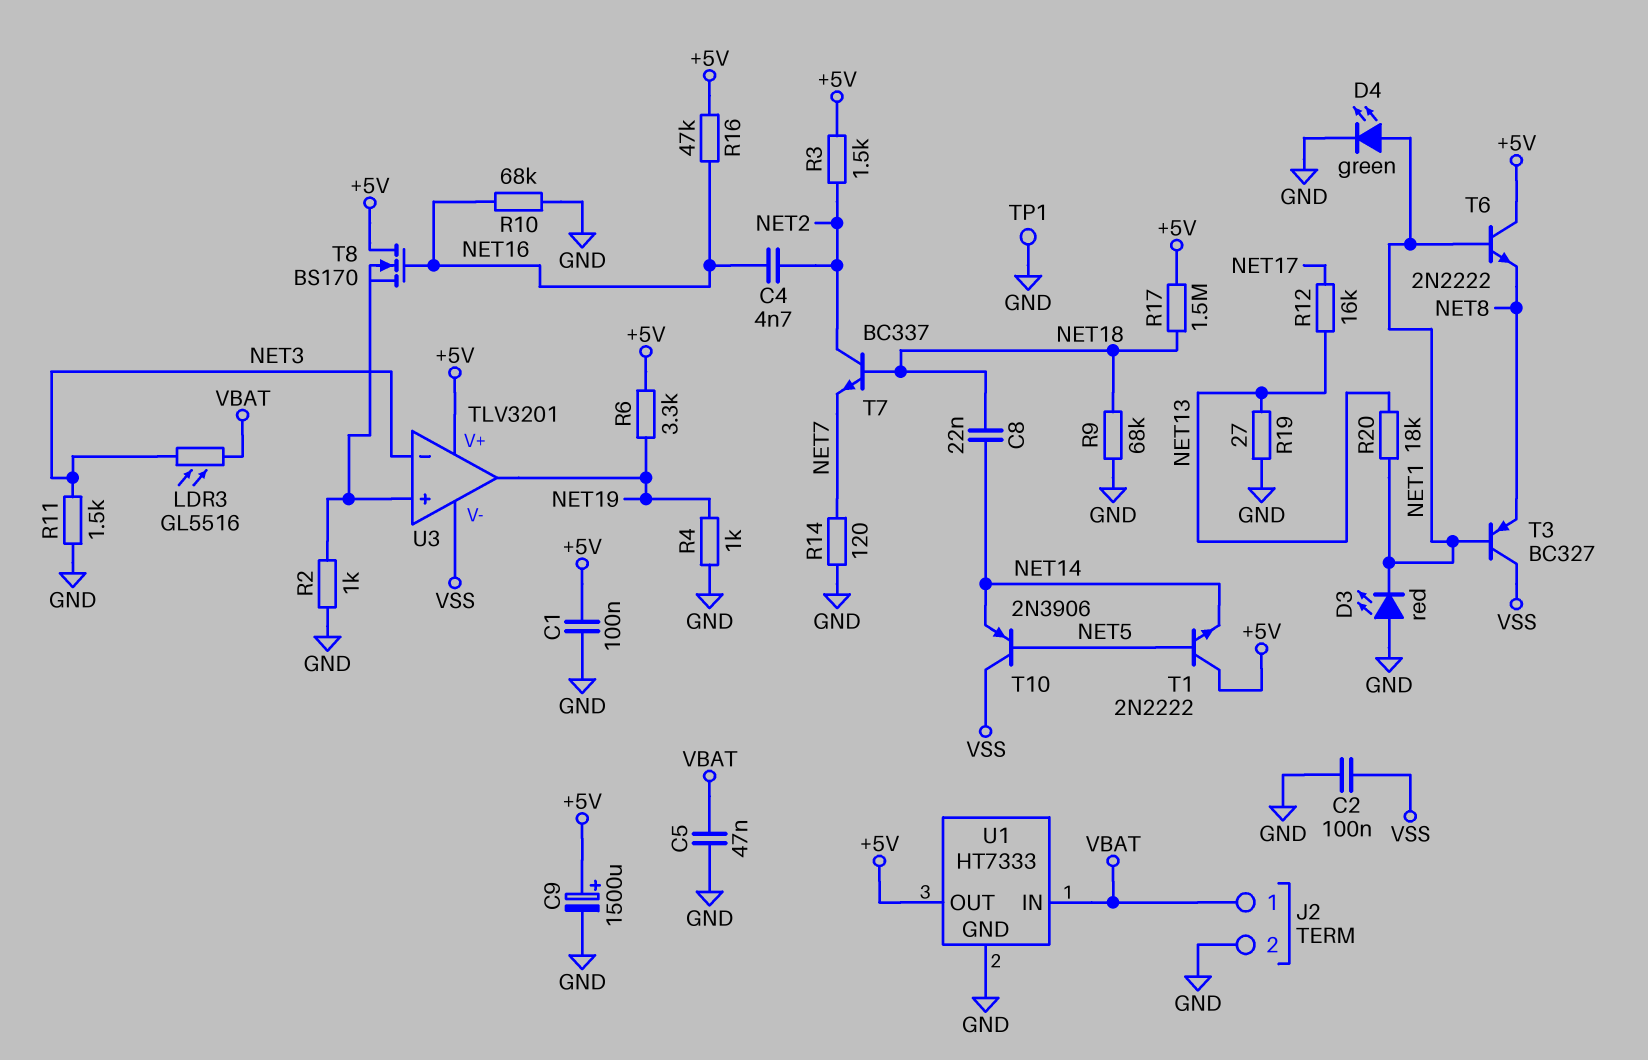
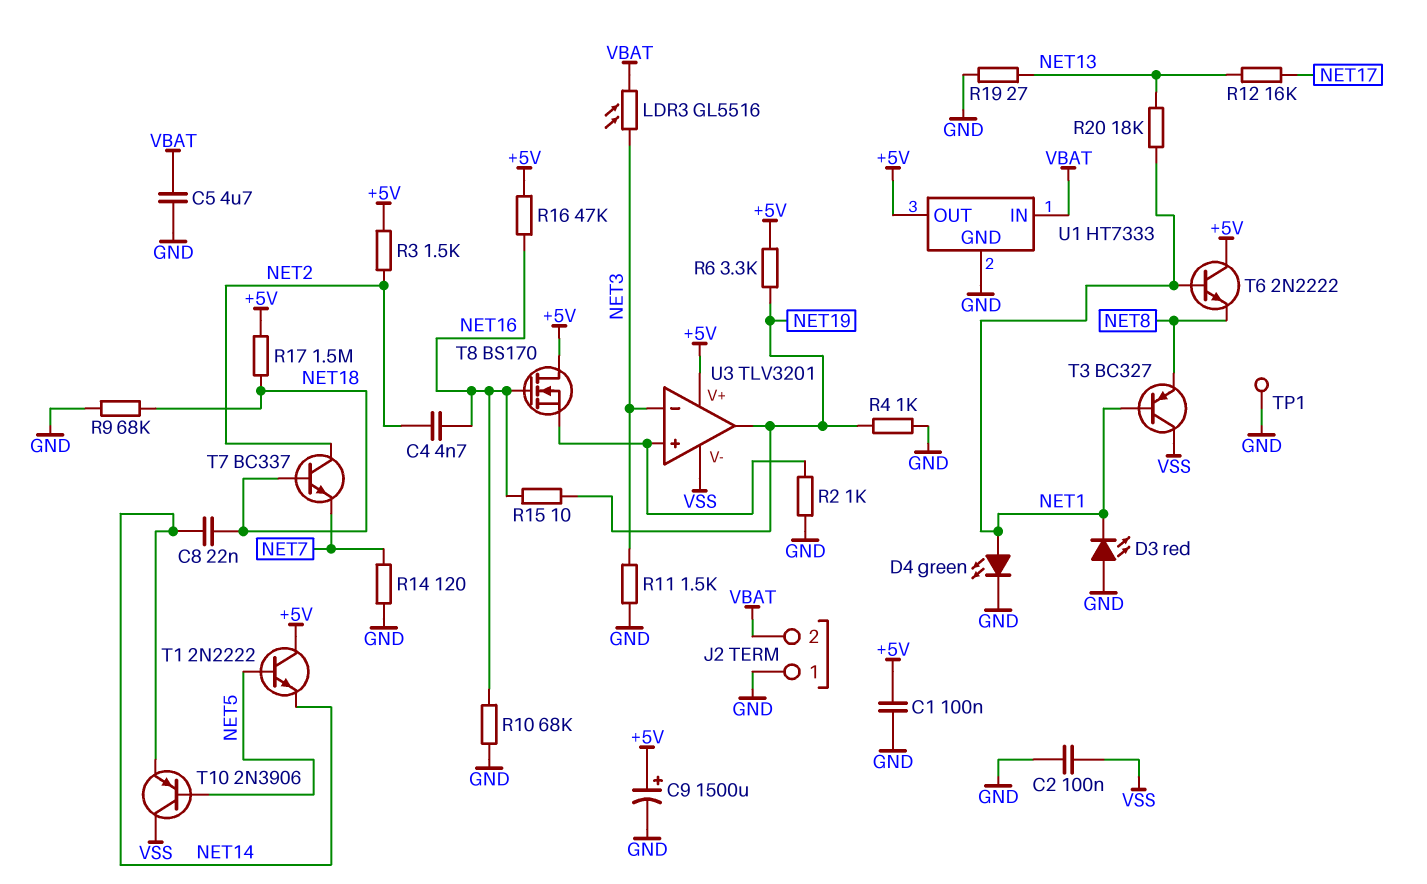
C5: 47nF (GND, VBAT) -> 4.7uF (GND, VBAT)
J2 pin 1: VBAT -> GND
J2 pin 2: GND -> VBAT
R15: none -> 10 (NET16, NET19)

